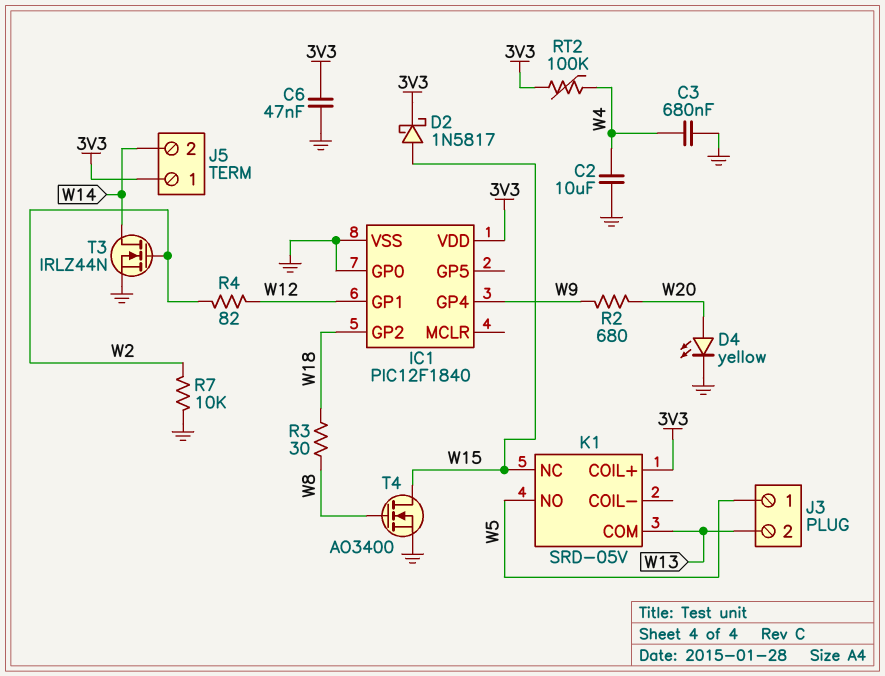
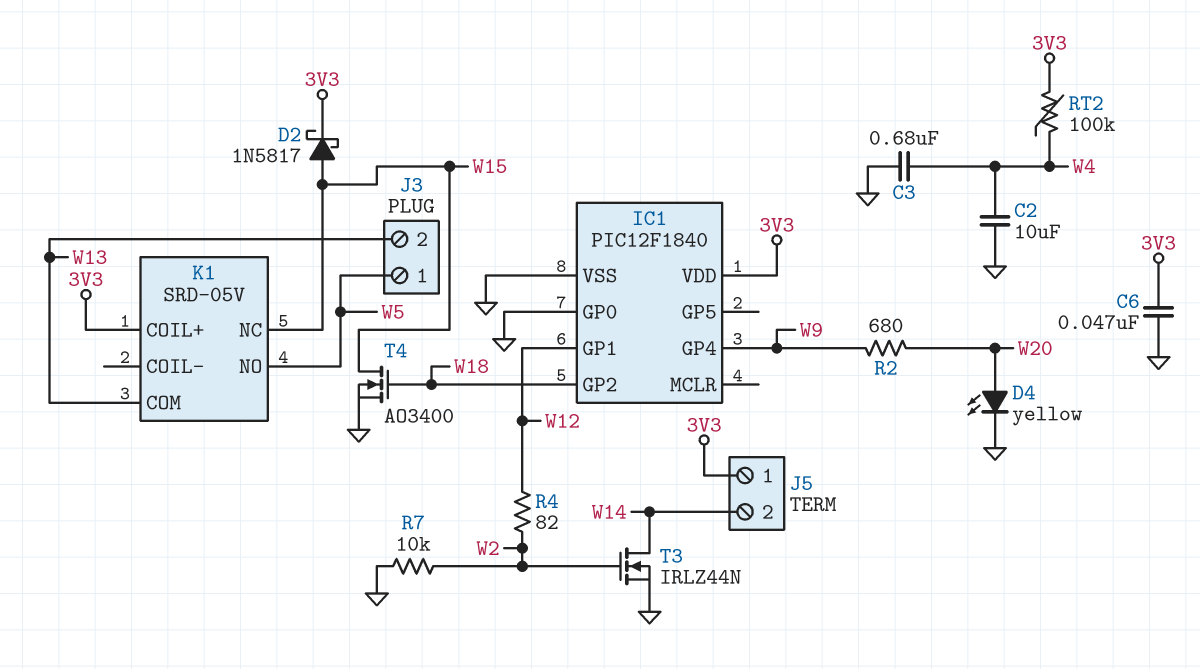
R3: 30 (W8, W18) -> none
T4: NMOS AO3400 (G W8, D W15, S GND) -> NMOS AO3400 (G W18, D W15, S GND)

